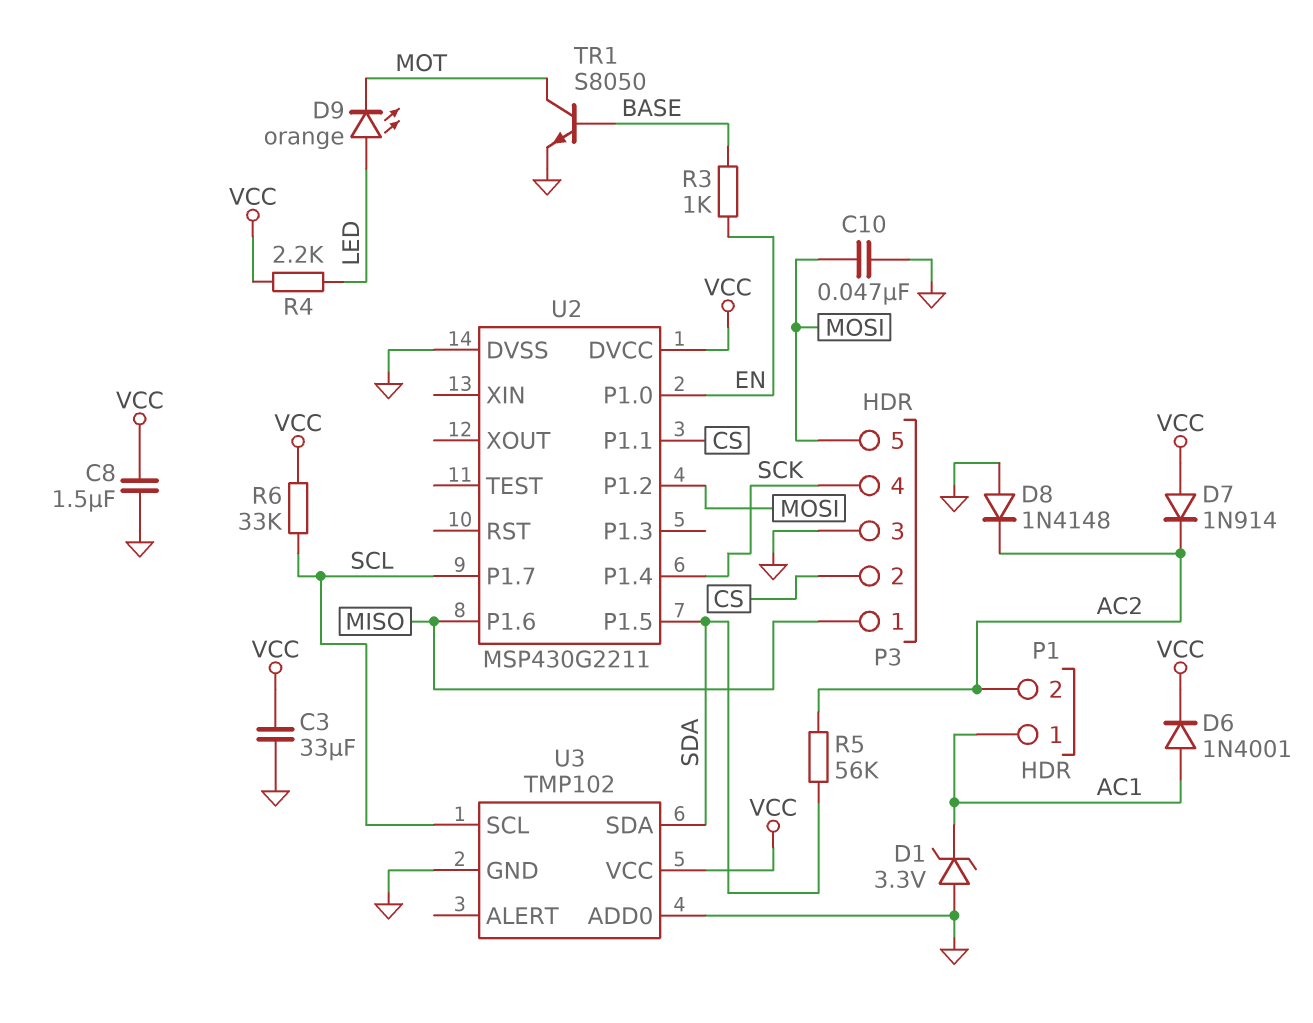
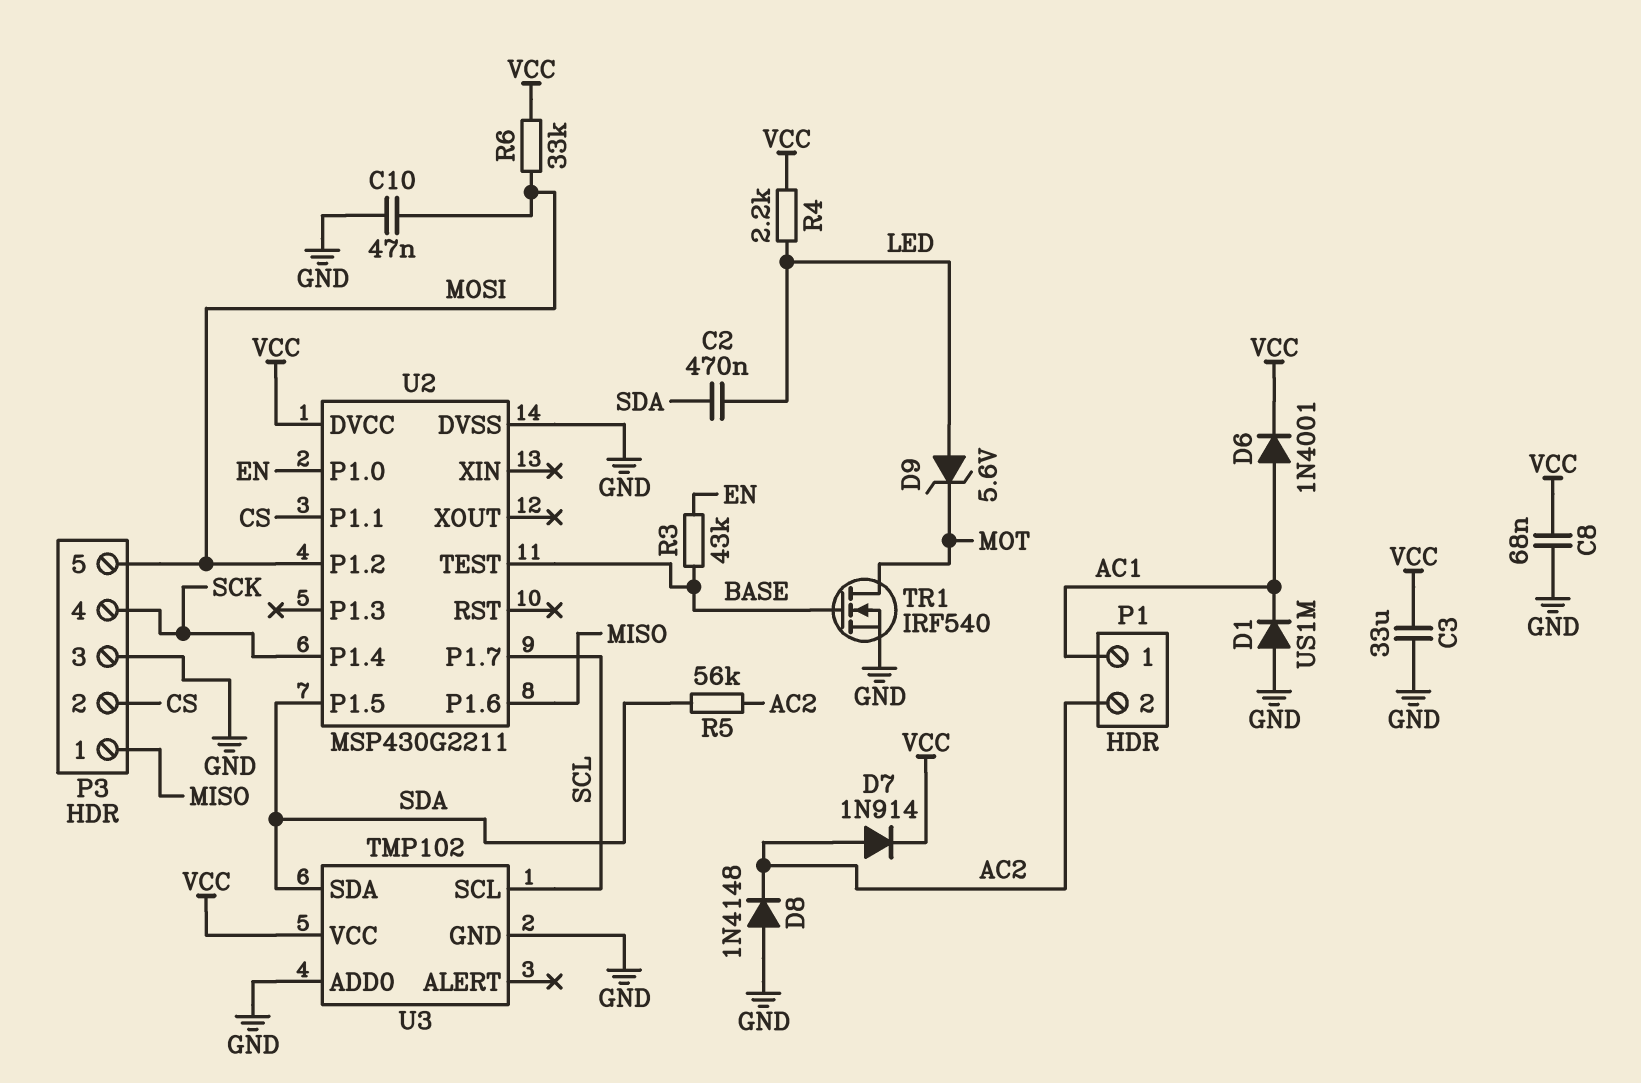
C2: none -> 470nF (LED, SDA)
C8: 1.5uF (GND, VCC) -> 68nF (GND, VCC)
D1: zener 3.3V (A GND, K AC1) -> diode US1M (A GND, K AC1)
D7: diode 1N914 (A VCC, K AC2) -> diode 1N914 (A AC2, K VCC)
D9: LED orange (A LED, K MOT) -> zener 5.6V (A LED, K MOT)
R3: 1k (BASE, EN) -> 43k (BASE, EN)
R6: 33k (SCL, VCC) -> 33k (MOSI, VCC)
TR1: NPN S8050 (B BASE, C MOT, E GND) -> NMOS IRF540 (G BASE, D MOT, S GND)
U2 pin TEST: none -> BASE

